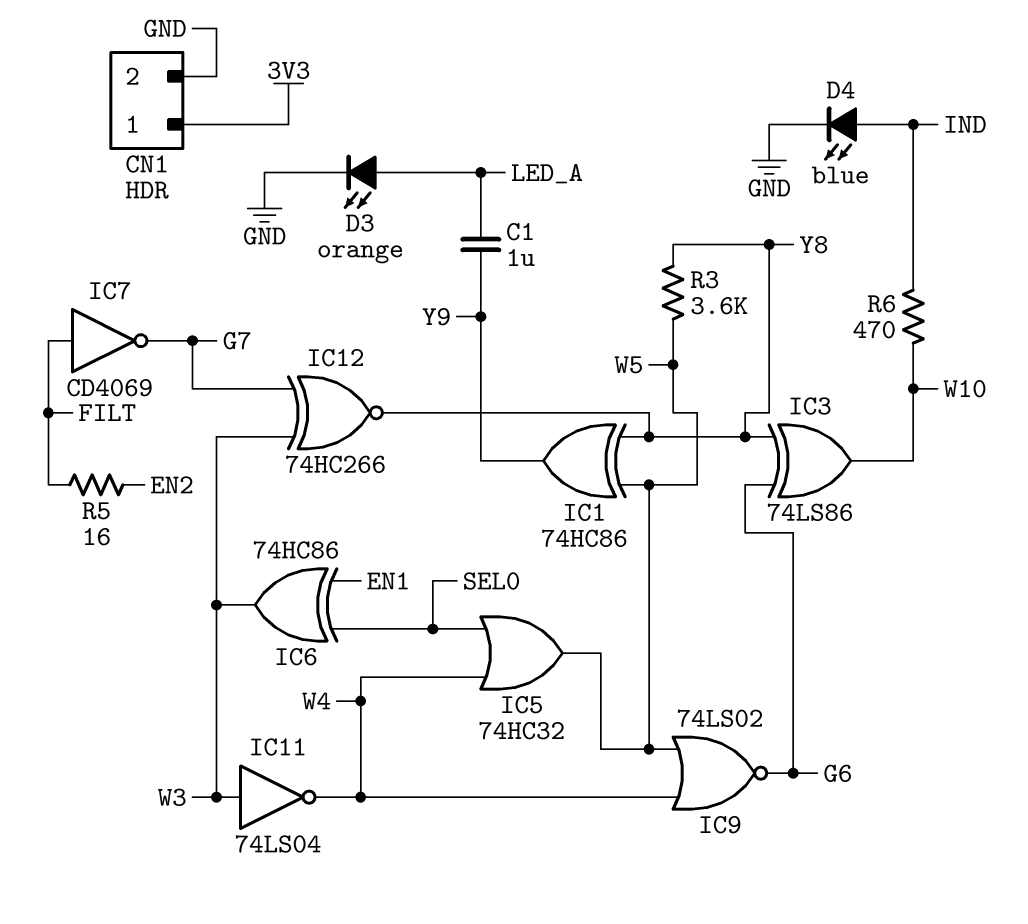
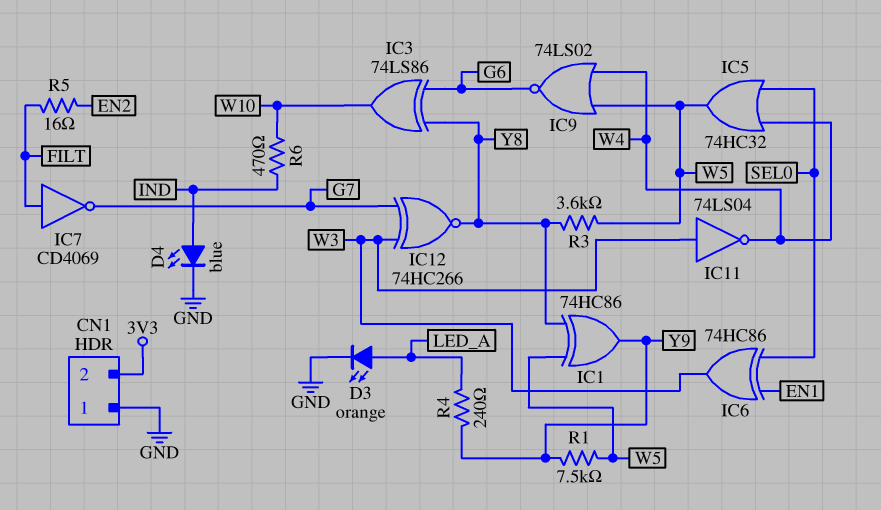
C1: 1uF (LED_A, Y9) -> none
CN1 pin 1: 3V3 -> GND
CN1 pin 2: GND -> 3V3
R1: none -> 7.5k (W5, Y9)
R4: none -> 240 (LED_A, Y9)

